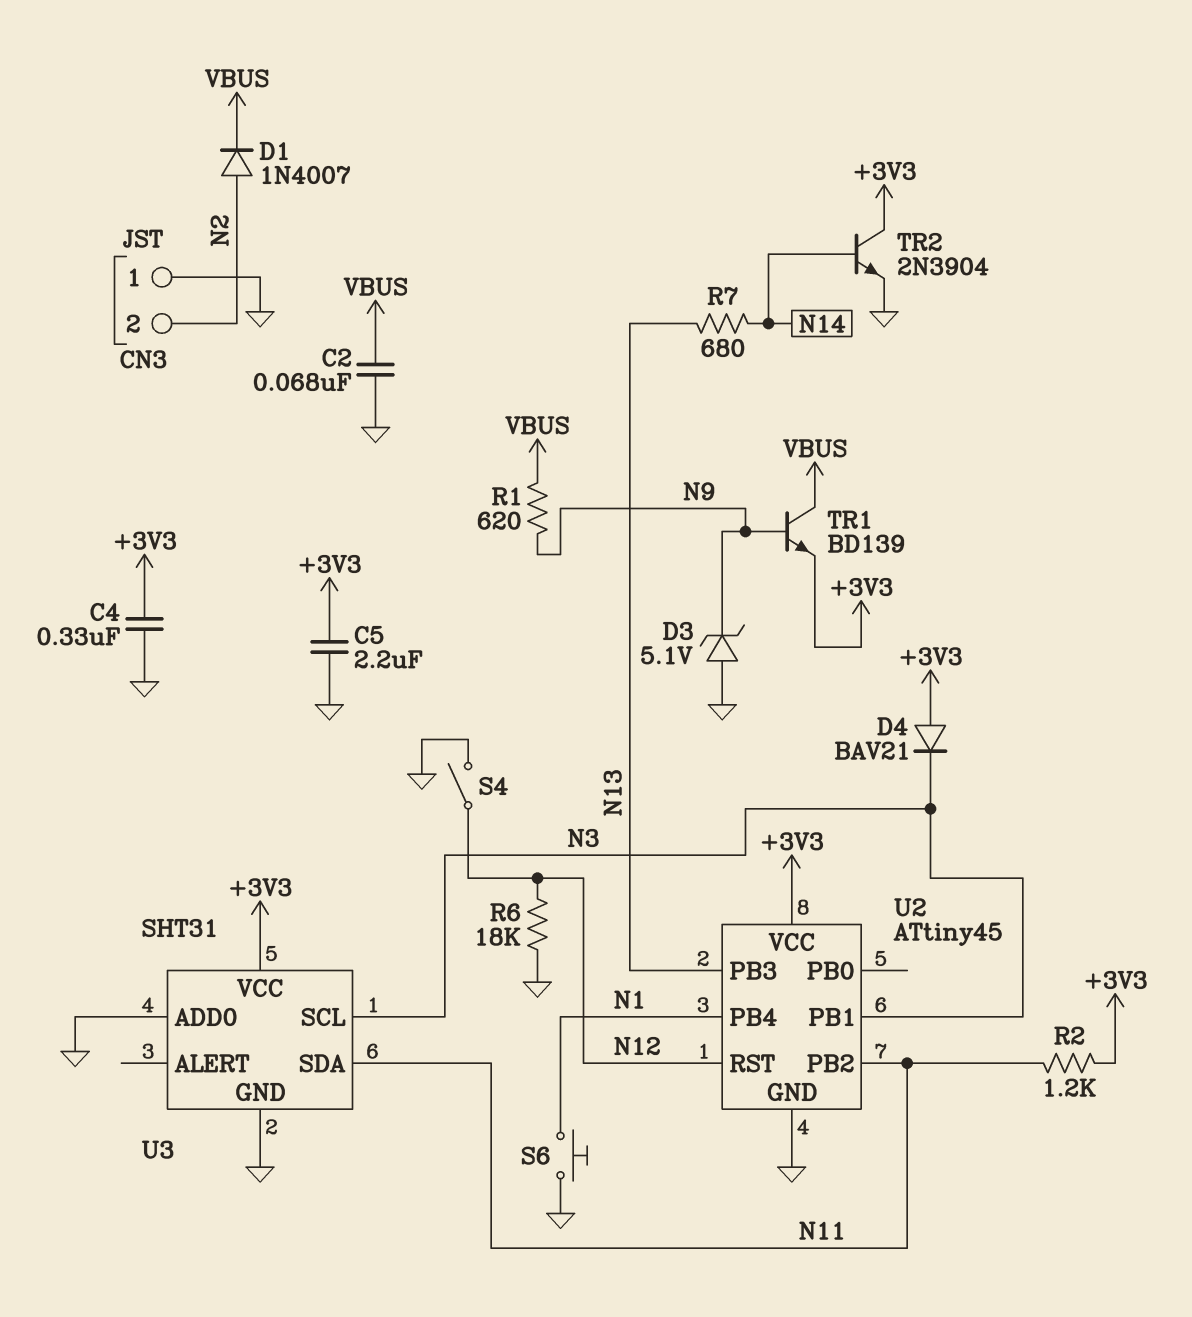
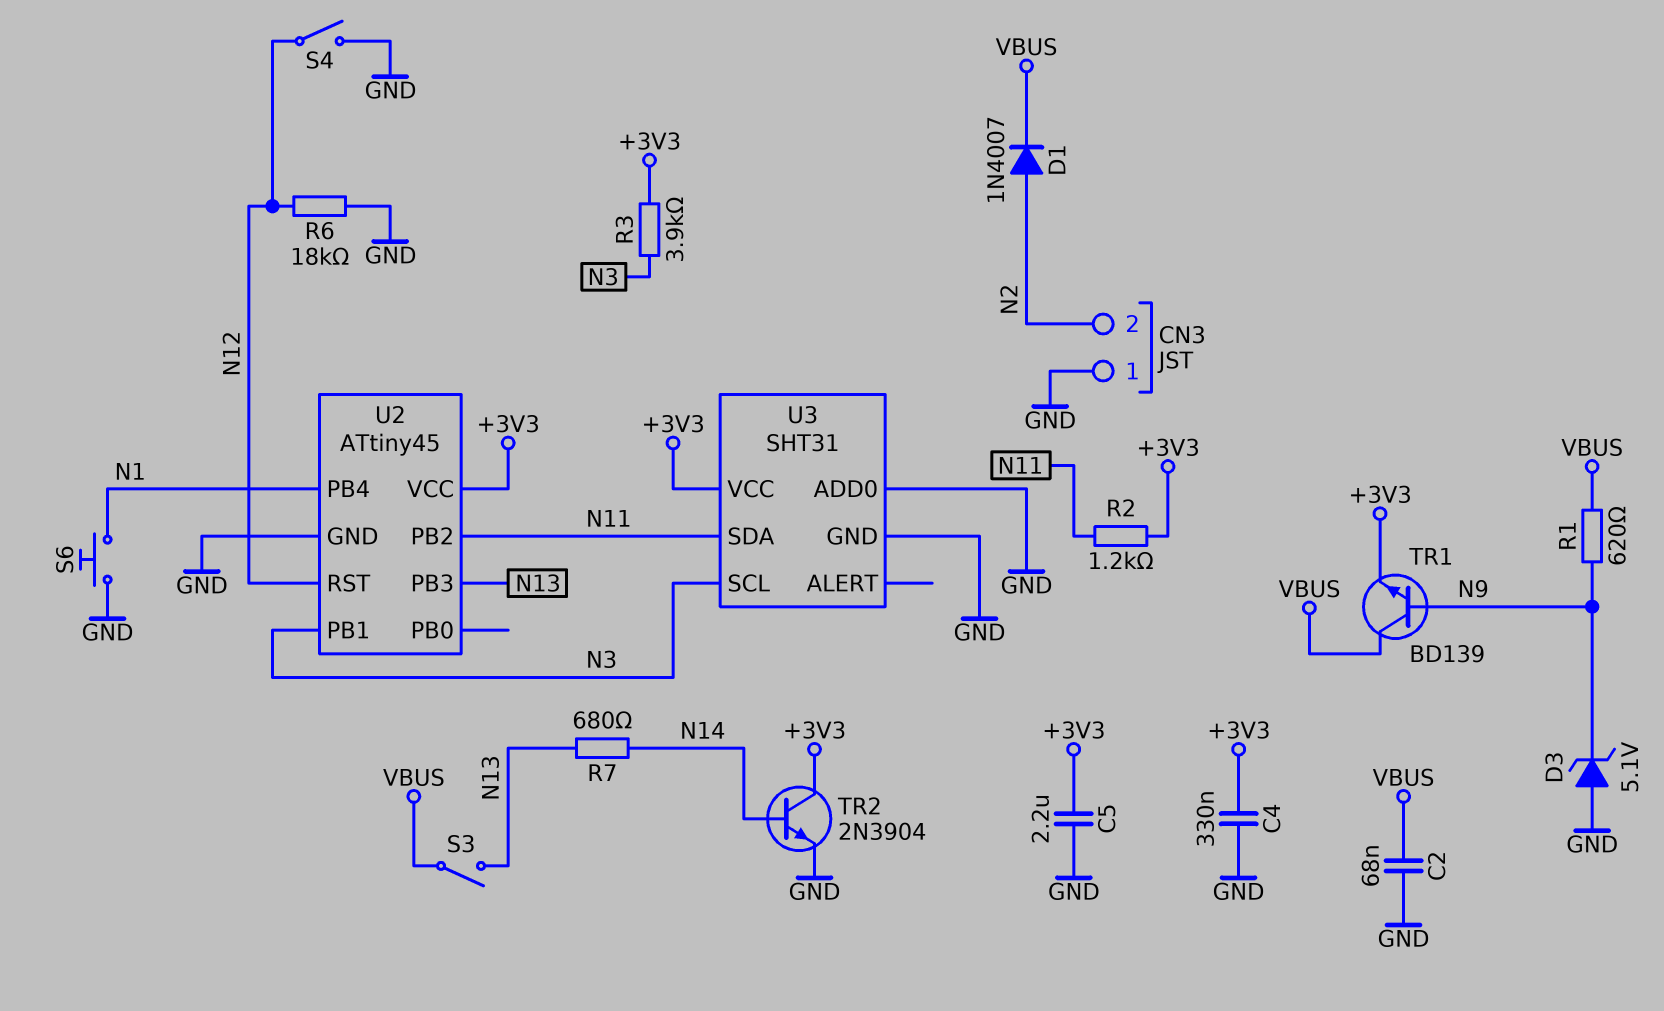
D4: diode BAV21 (A +3V3, K N3) -> none
R3: none -> 3.9k (+3V3, N3)
S3: none -> switch (N13, VBUS)

